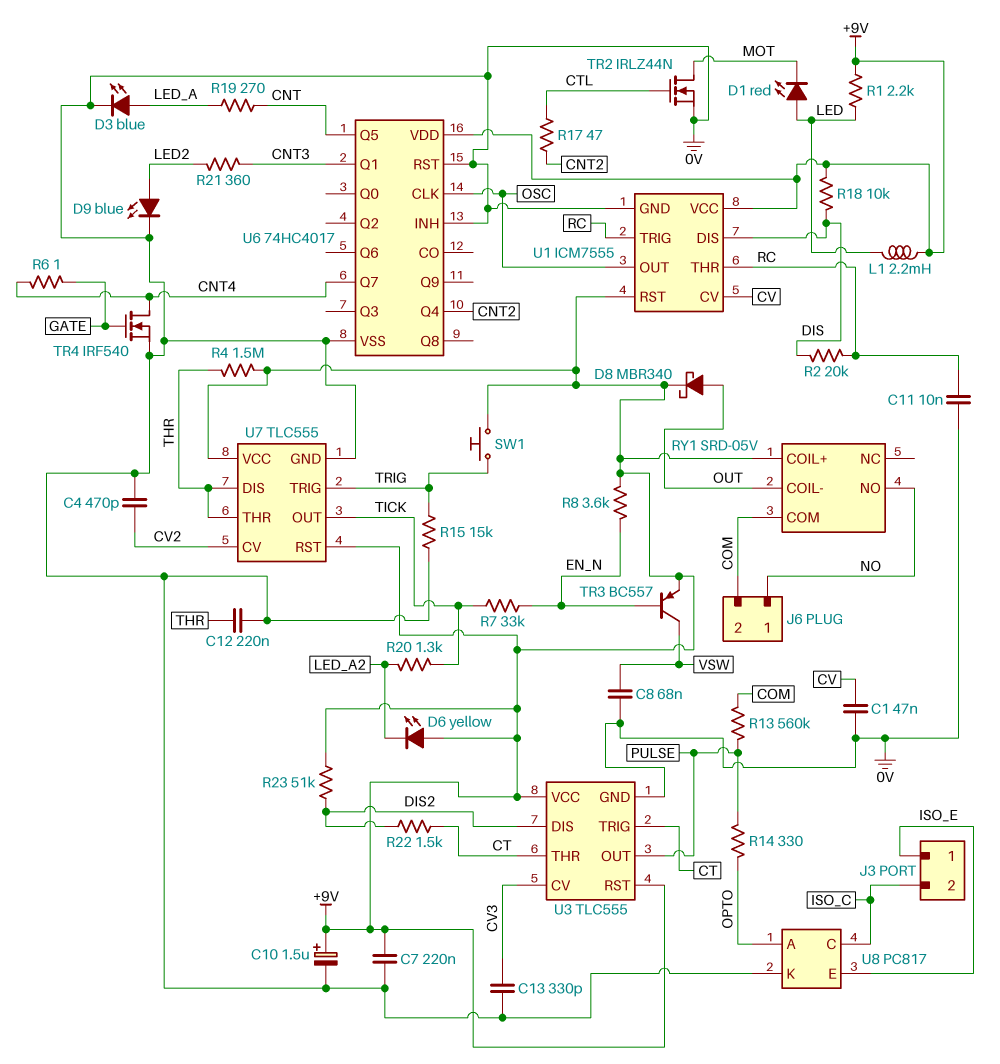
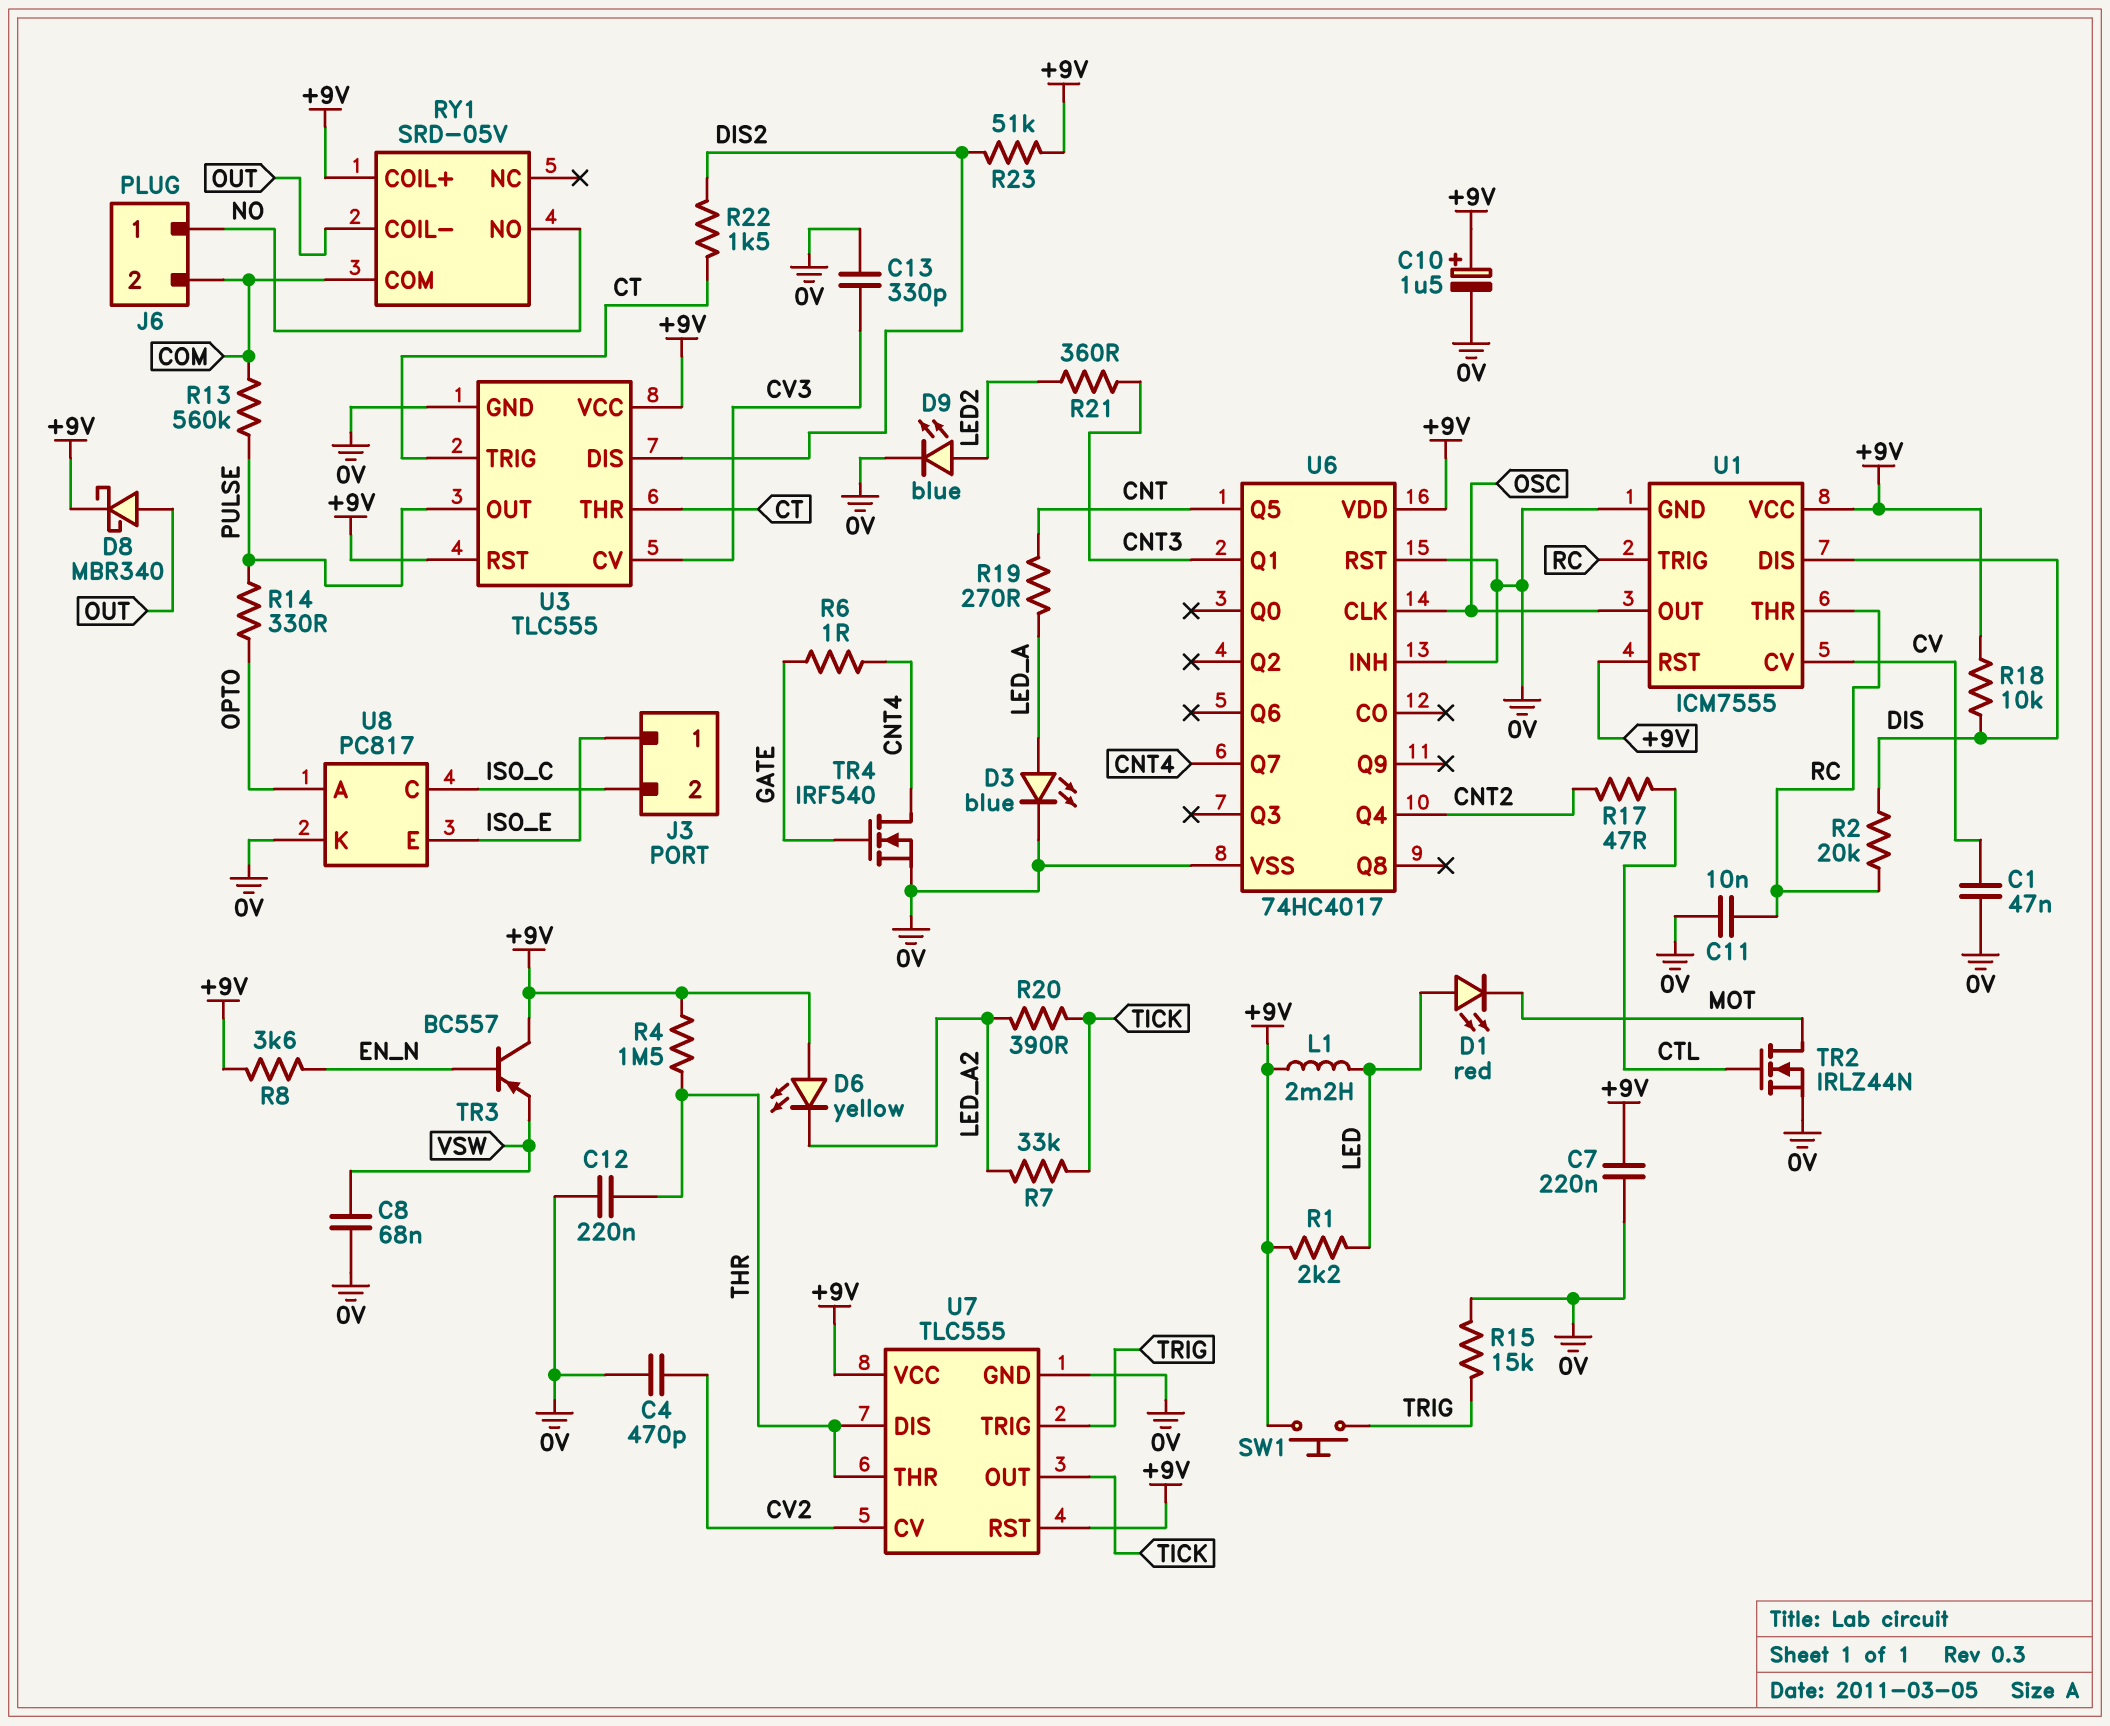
R7: 33k (EN_N, TICK) -> 33k (LED_A2, TICK)
R20: 1.3k (LED_A2, TICK) -> 390 (LED_A2, TICK)
TR3: PNP BC557 (B EN_N, C VSW, E +9V) -> PNP BC557 (B EN_N, C +9V, E VSW)

